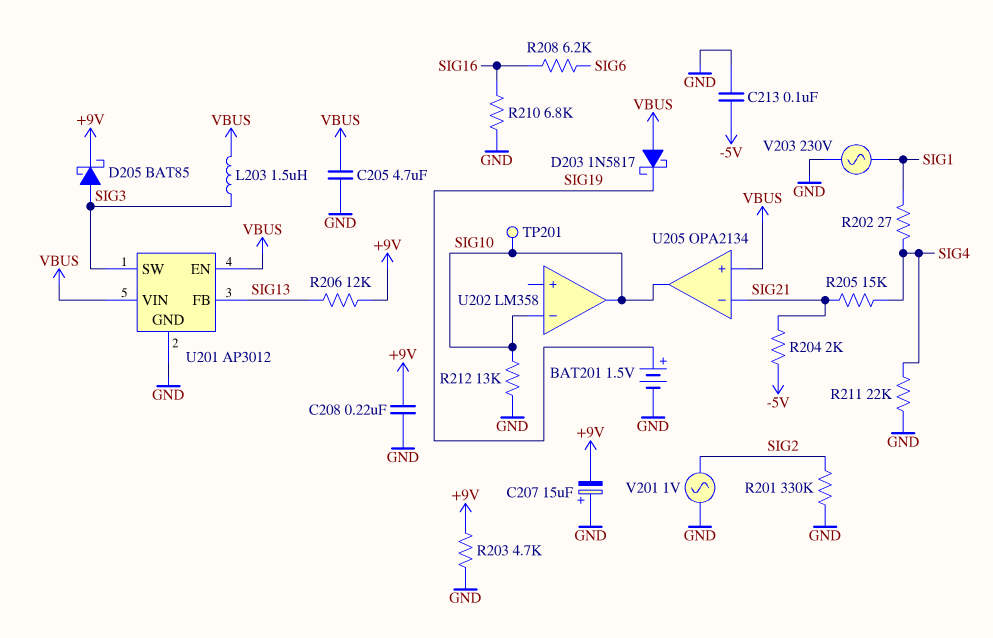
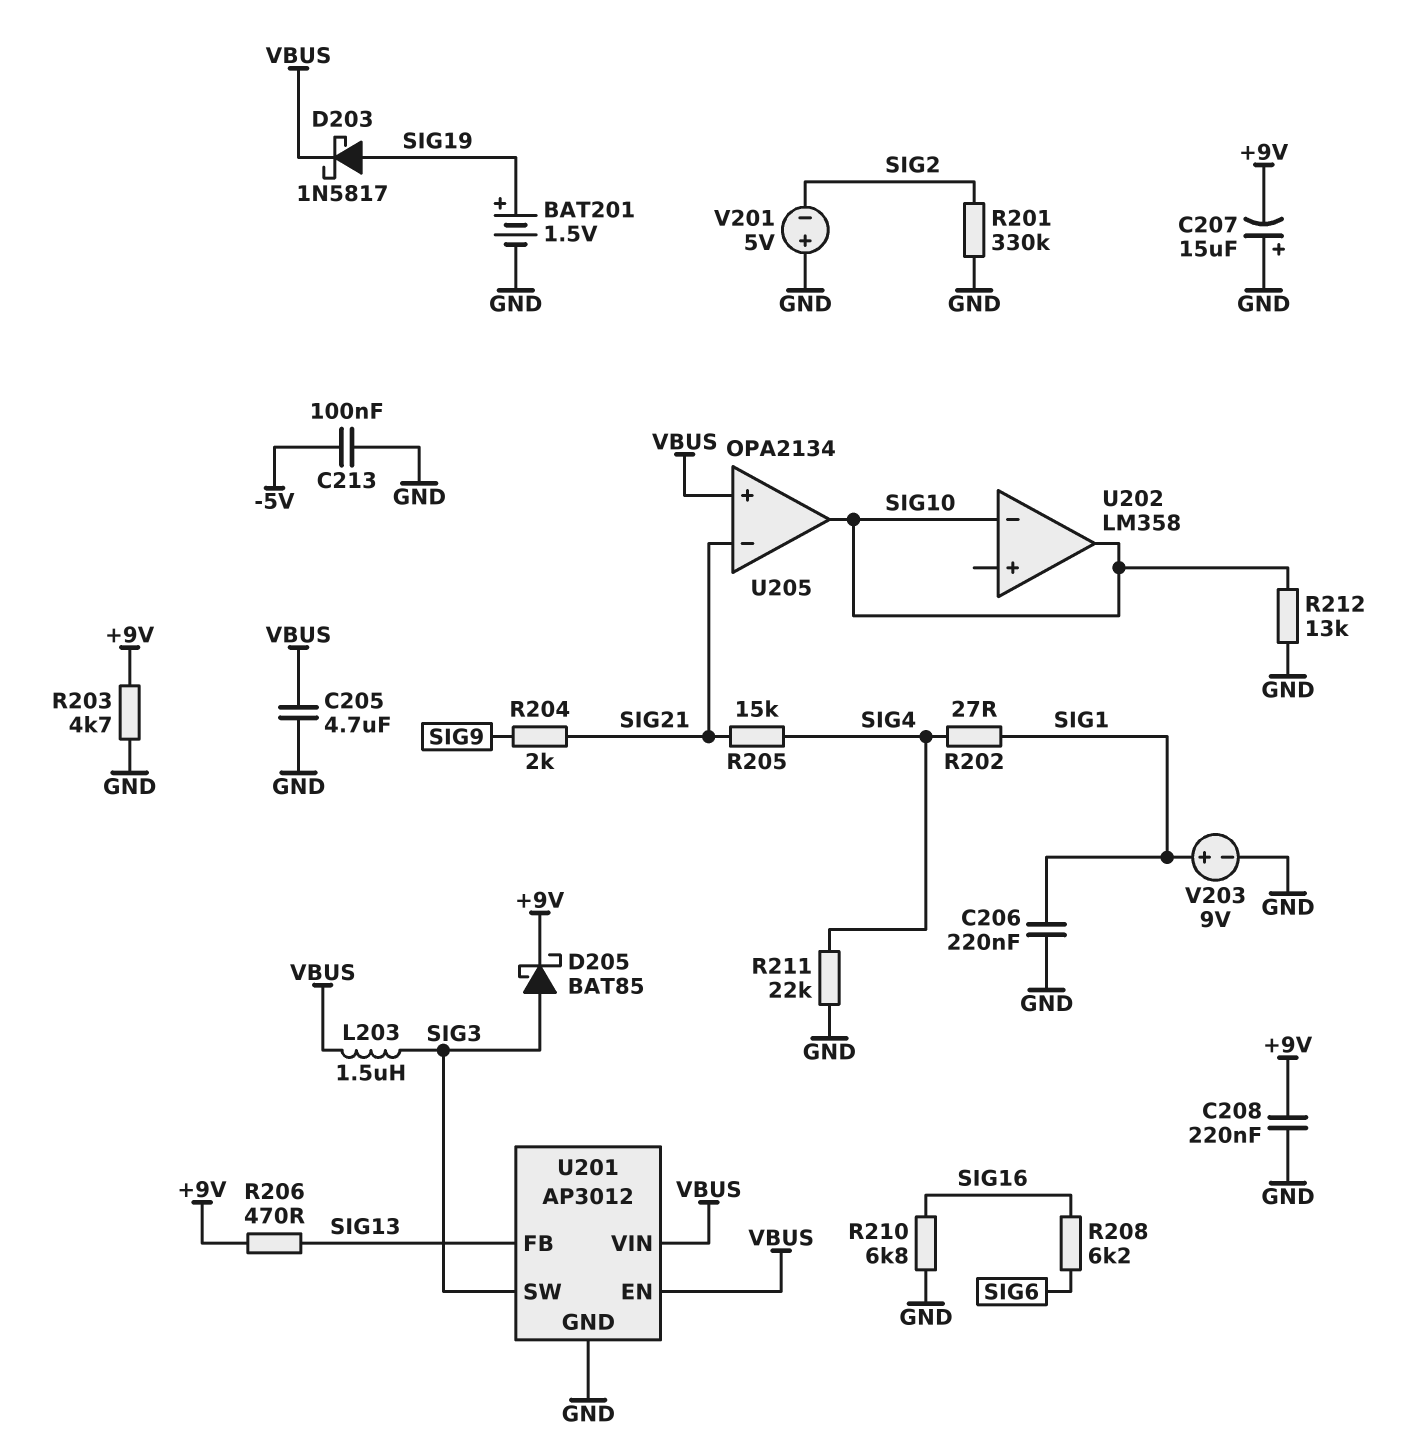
C206: none -> 220nF (GND, SIG1)
D203: schottky 1N5817 (A VBUS, K SIG19) -> schottky 1N5817 (A SIG19, K VBUS)
R204: 2k (-5V, SIG21) -> 2k (SIG9, SIG21)
R206: 12k (+9V, SIG13) -> 470 (+9V, SIG13)
TP201: test point (SIG10) -> none
V201: AC 1V (GND, SIG2) -> 5V (plus GND, minus SIG2)
V203: AC 230V (GND, SIG1) -> 9V (plus SIG1, minus GND)

